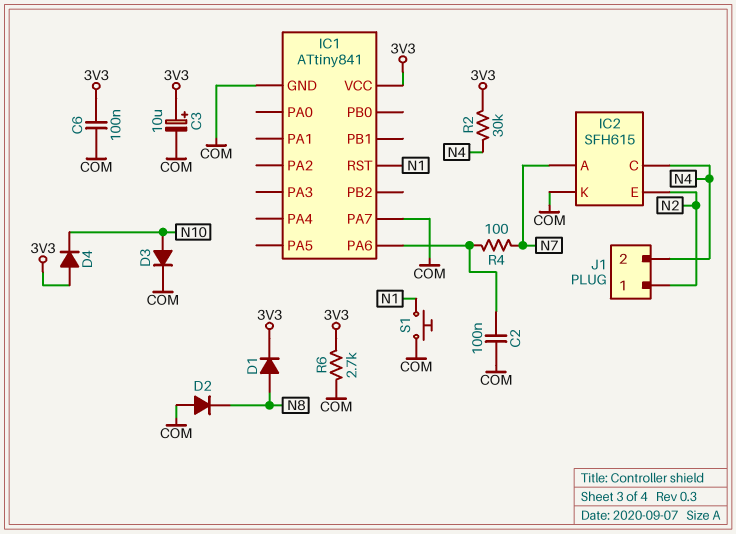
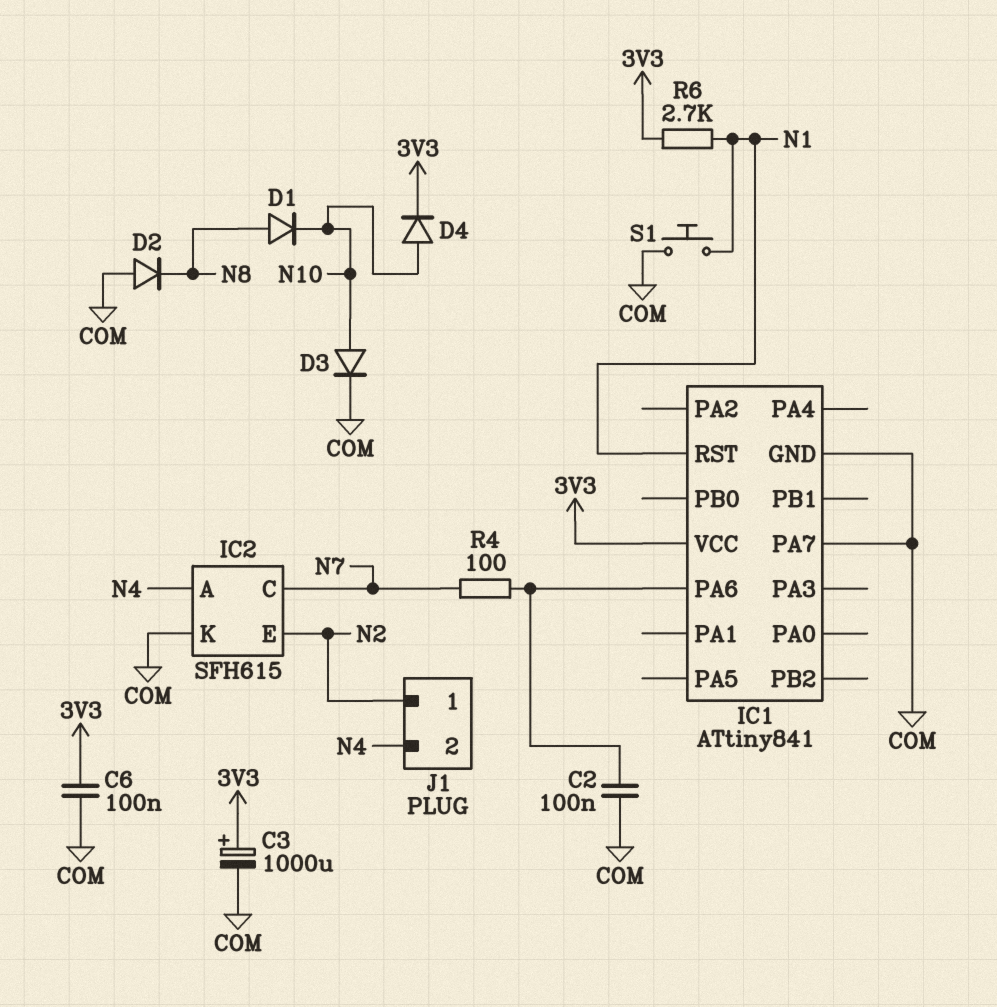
C3: 10uF (plus 3V3, minus COM) -> 1000uF (plus 3V3, minus COM)
D1: diode (A N8, K 3V3) -> diode (A N8, K N10)
D4: diode (A 3V3, K N10) -> diode (A N10, K 3V3)
IC2 pin A: N7 -> N4
IC2 pin C: N4 -> N7
R2: 30k (3V3, N4) -> none
R6: 2.7k (3V3, COM) -> 2.7k (3V3, N1)

